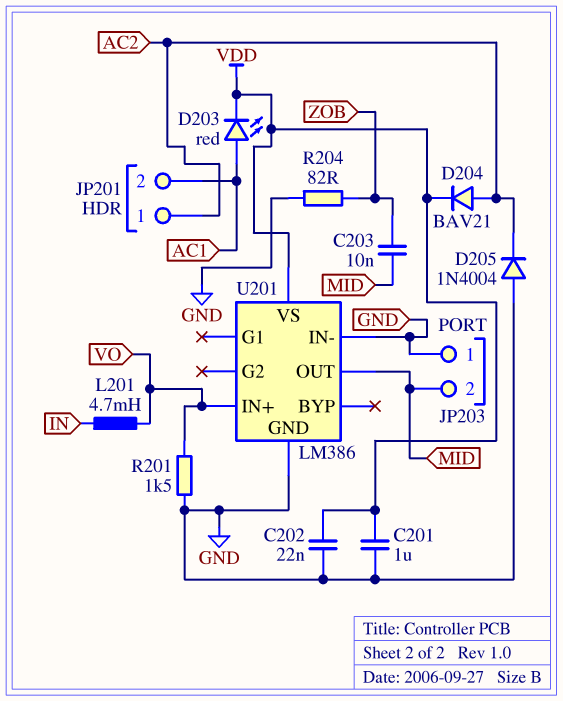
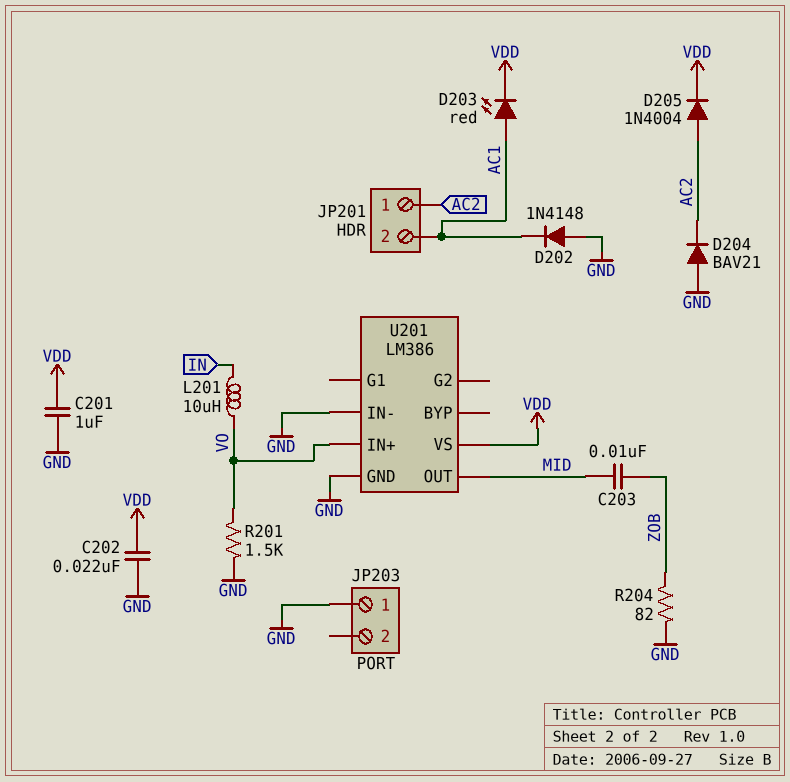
D202: none -> diode 1N4148 (A GND, K AC1)
D204: diode BAV21 (A AC2, K VDD) -> diode BAV21 (A GND, K AC2)
D205: diode 1N4004 (A GND, K AC2) -> diode 1N4004 (A AC2, K VDD)
JP203 pin 2: MID -> none
L201: 4.7mH (IN, VO) -> 10uH (IN, VO)

